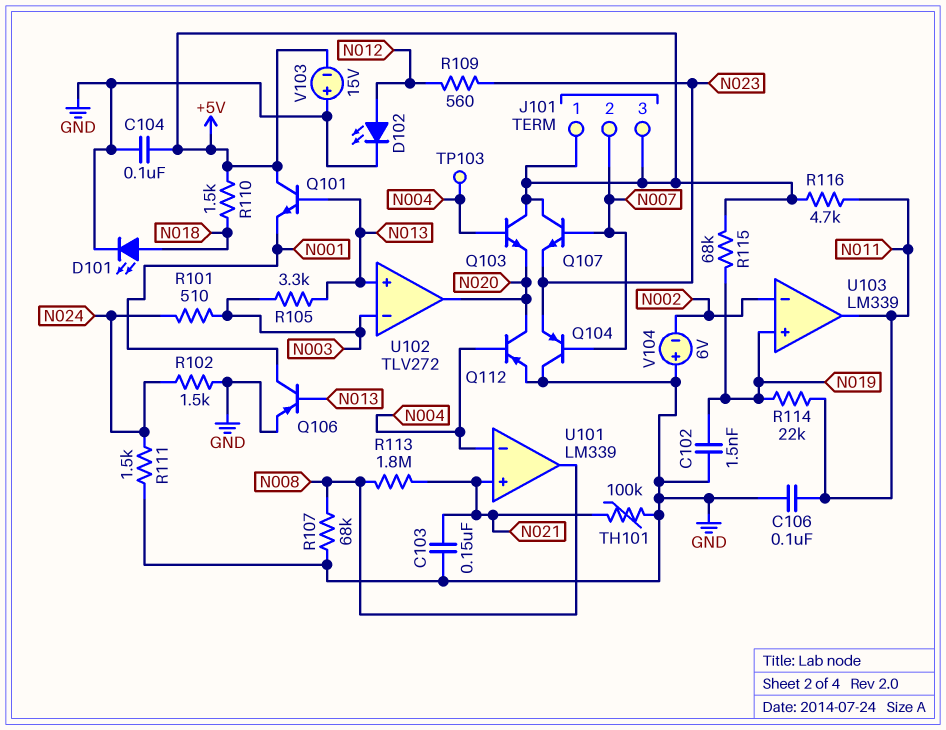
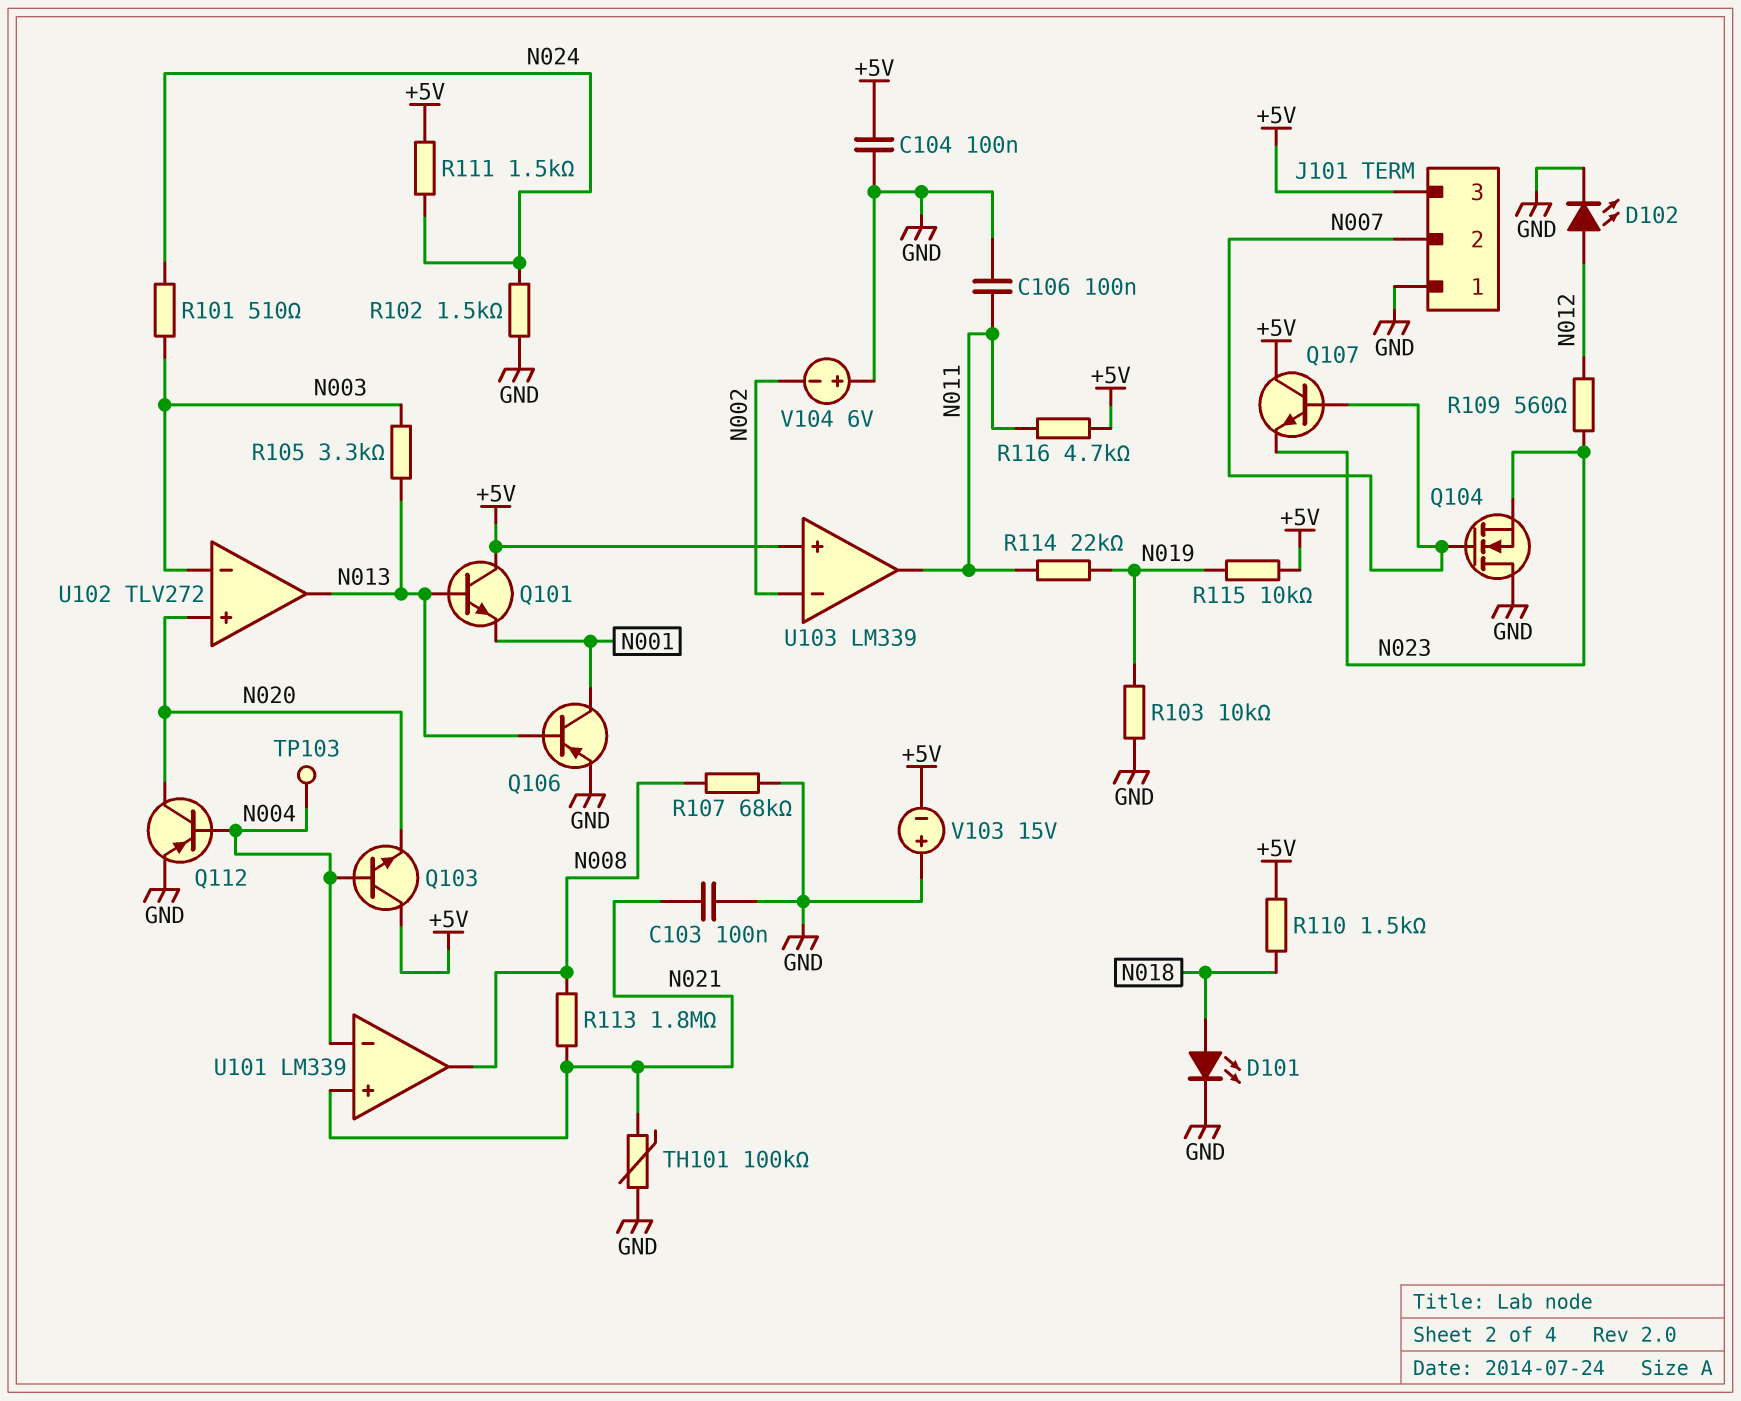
C102: 1.5nF (GND, N019) -> none
C103: 150nF (GND, N021) -> 100nF (GND, N021)
J101 pin 1: +5V -> GND
Q104: PNP (B N007, C GND, E N023) -> NMOS (G N007, D GND, S N023)
R103: none -> 10k (GND, N019)
R111: 1.5k (GND, N024) -> 1.5k (+5V, N024)
R115: 68k (+5V, N019) -> 10k (+5V, N019)
U102 pin in+: N013 -> N020
U102 pin out: N020 -> N013
U103 pin in+: N019 -> +5V

